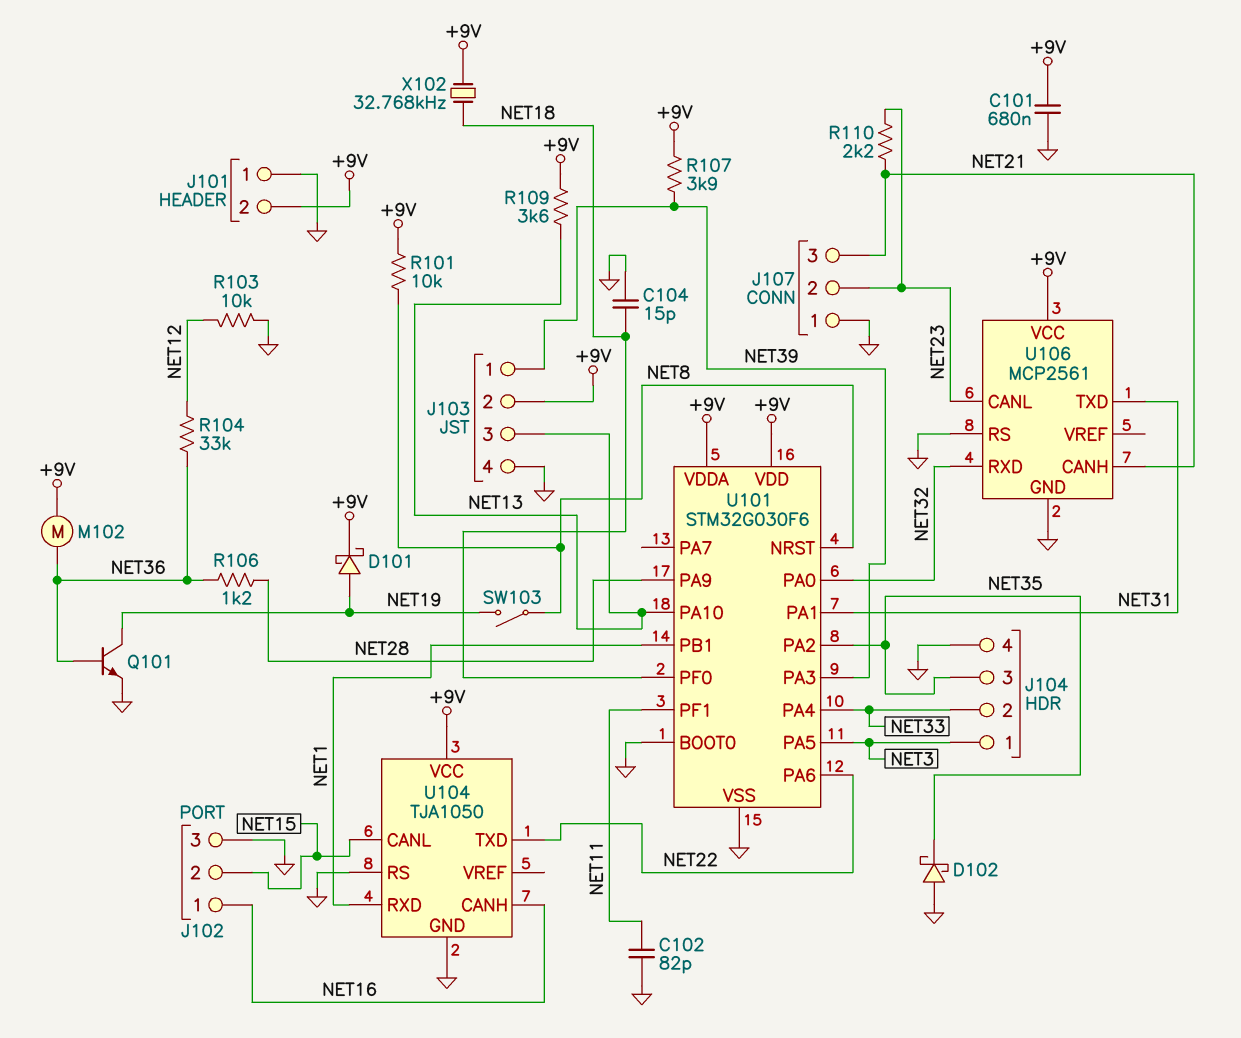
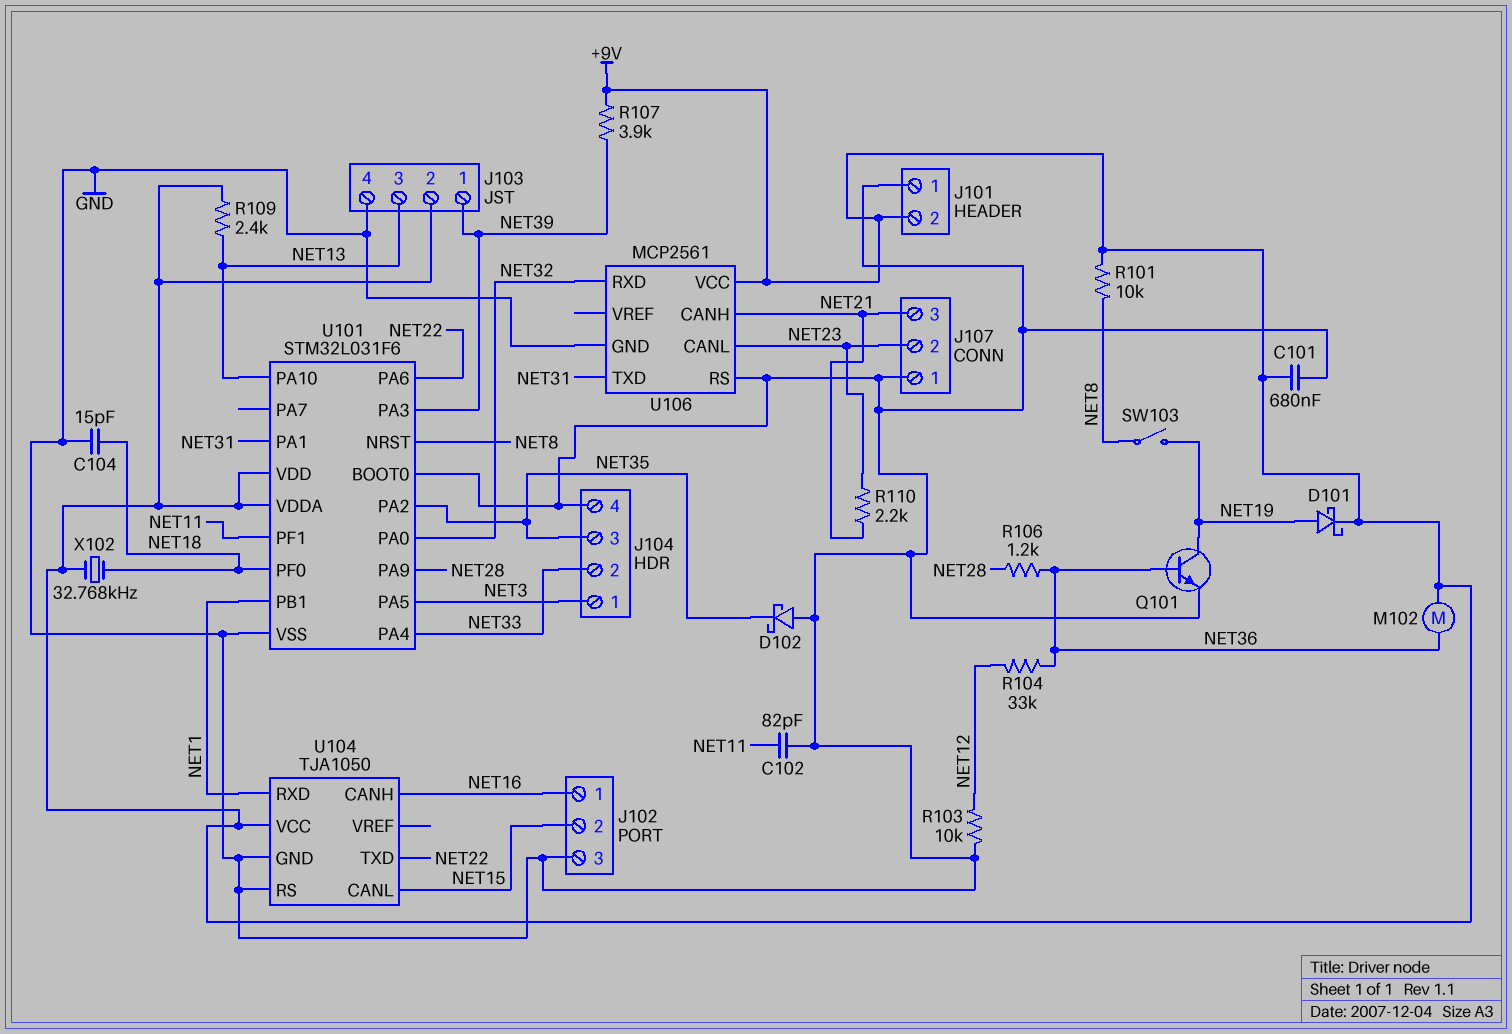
R109: 3.6k (+9V, NET13) -> 2.4k (+9V, NET13)
U101: STM32G030F6 -> STM32L031F6

